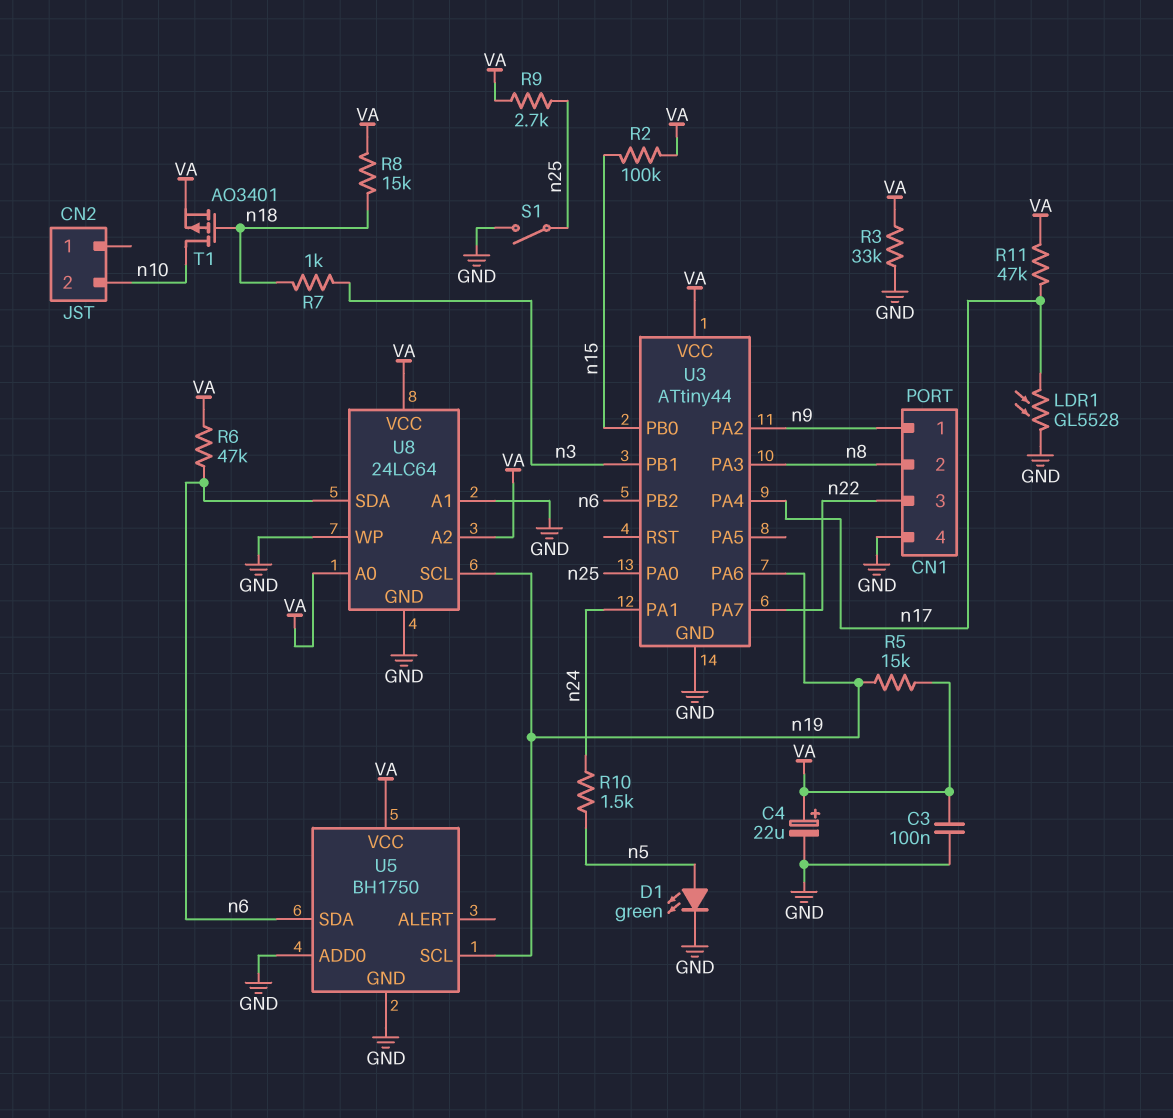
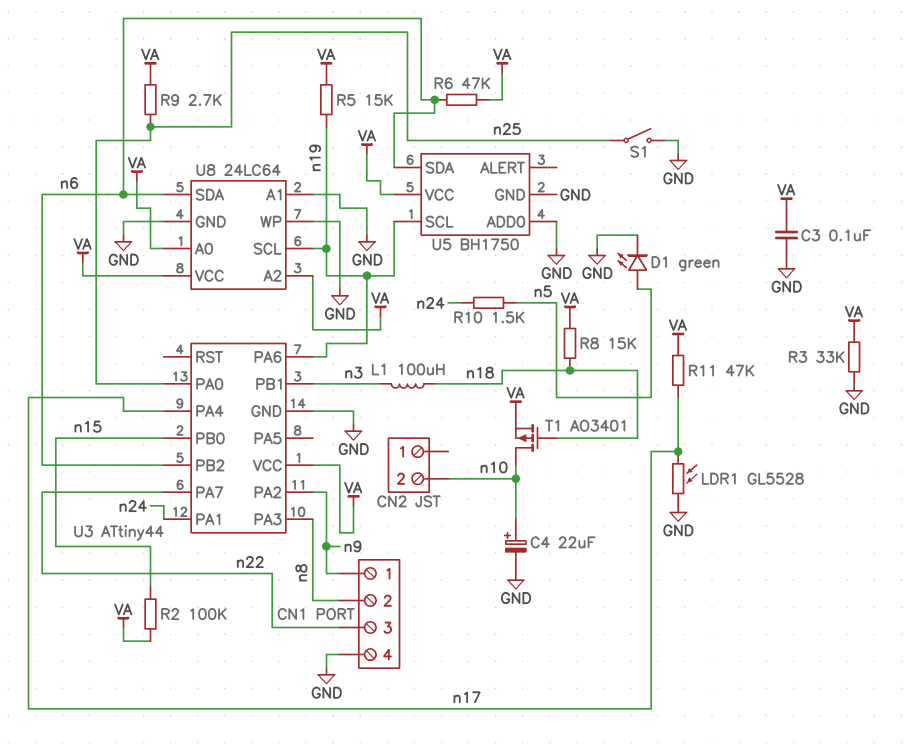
C4: 22uF (plus VA, minus GND) -> 22uF (plus n10, minus GND)
L1: none -> 100uH (n3, n18)
R7: 1k (n3, n18) -> none

